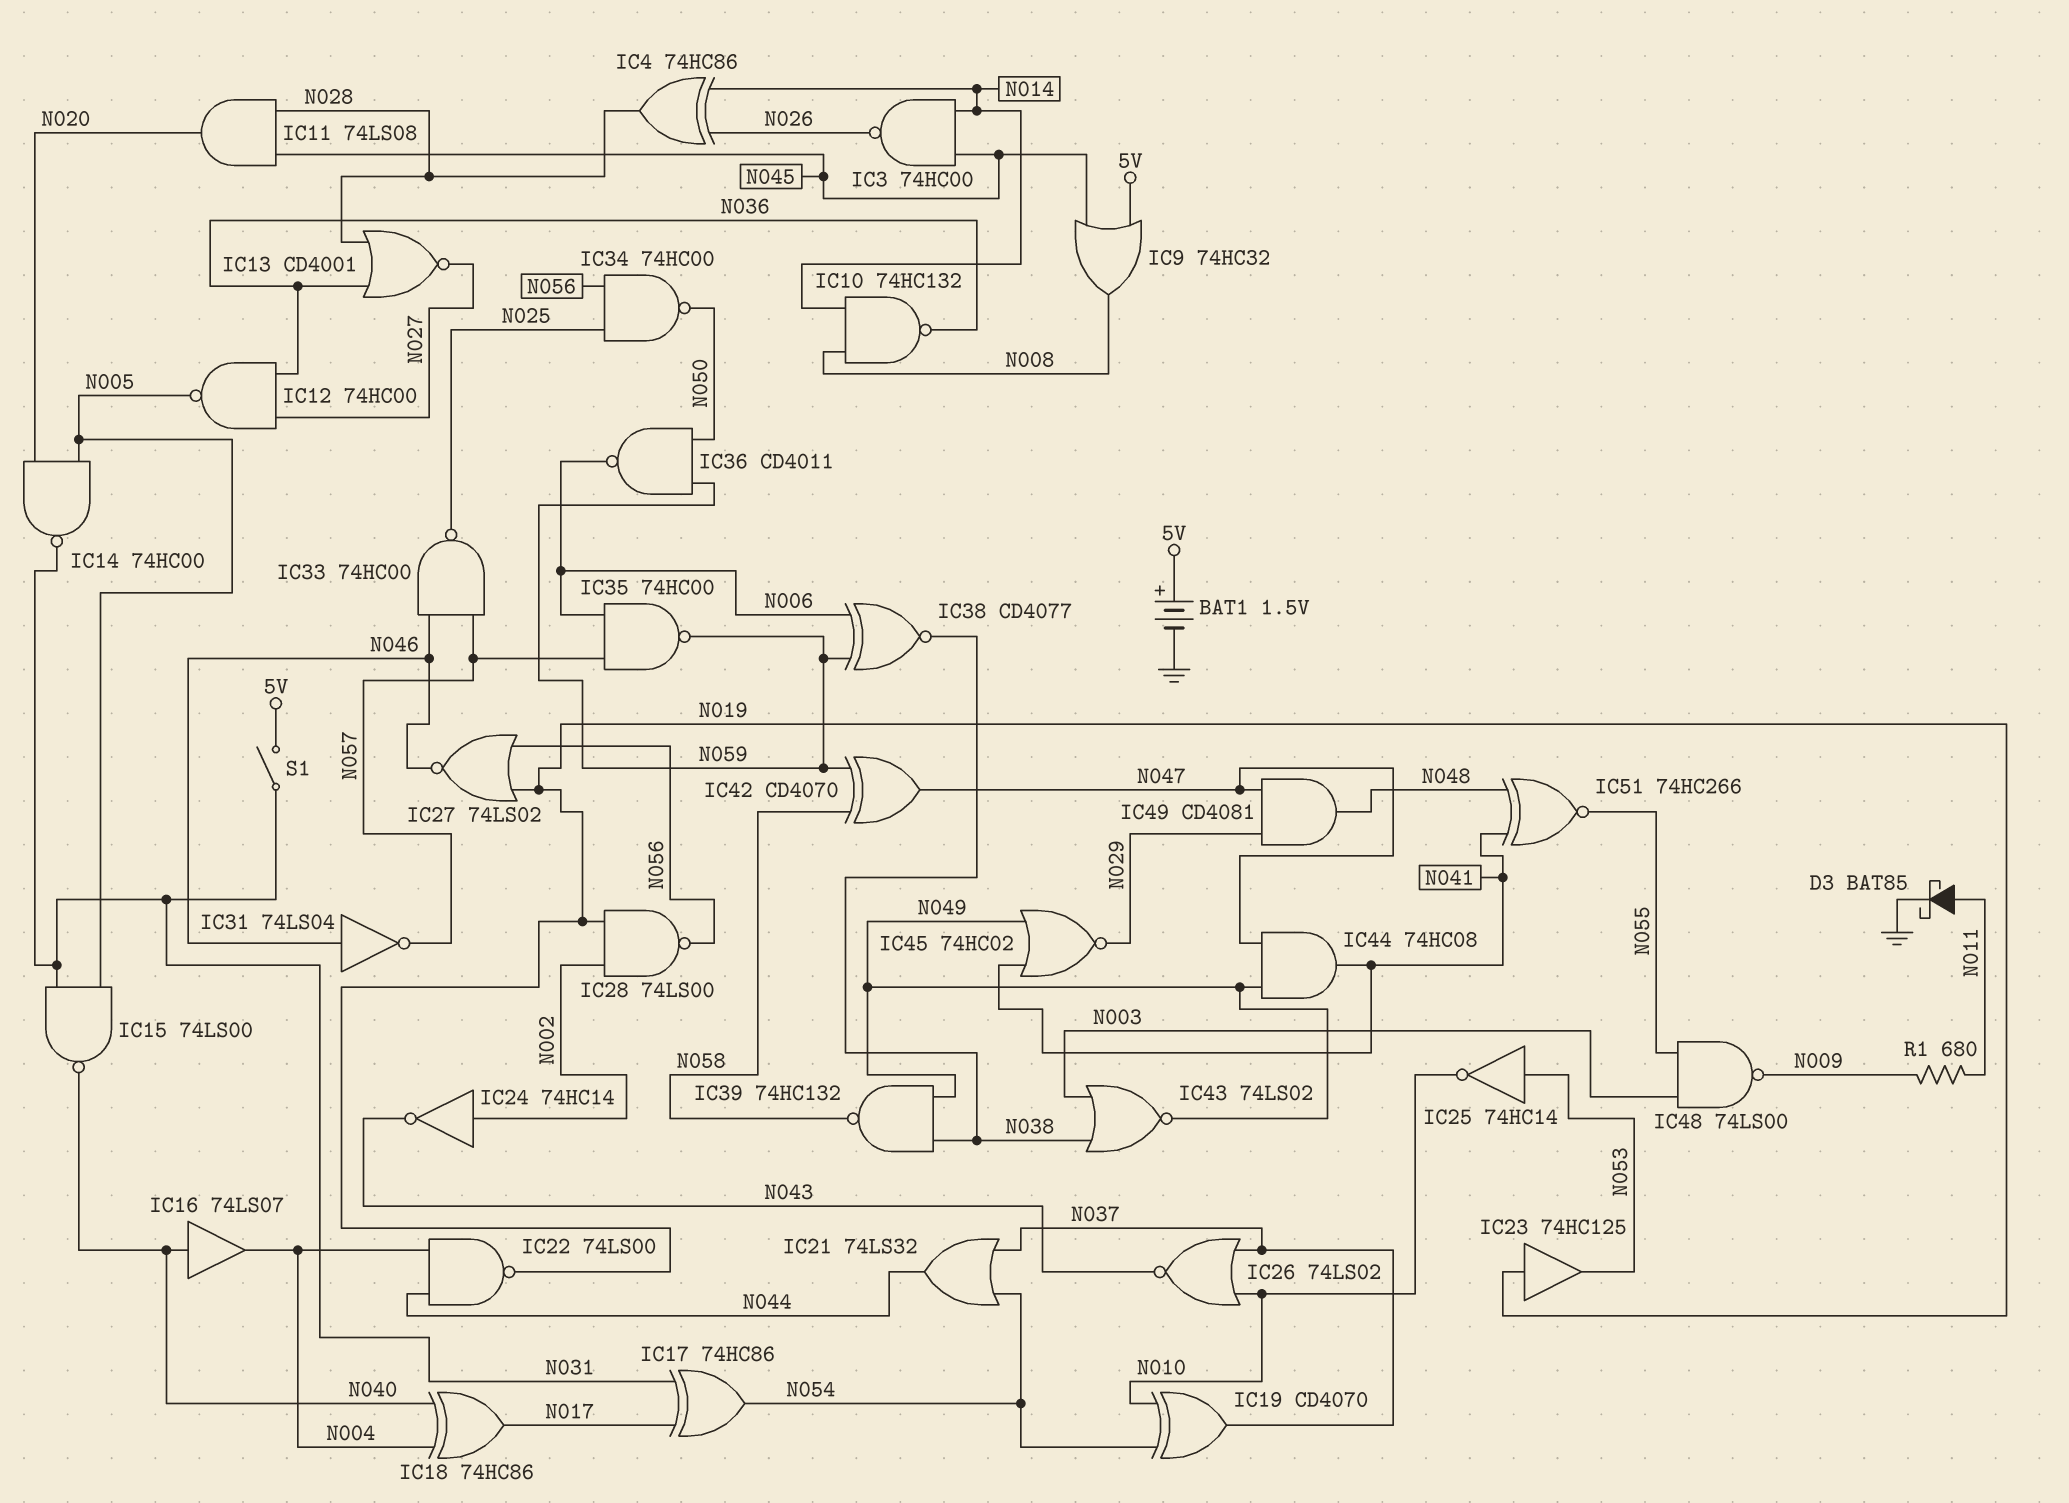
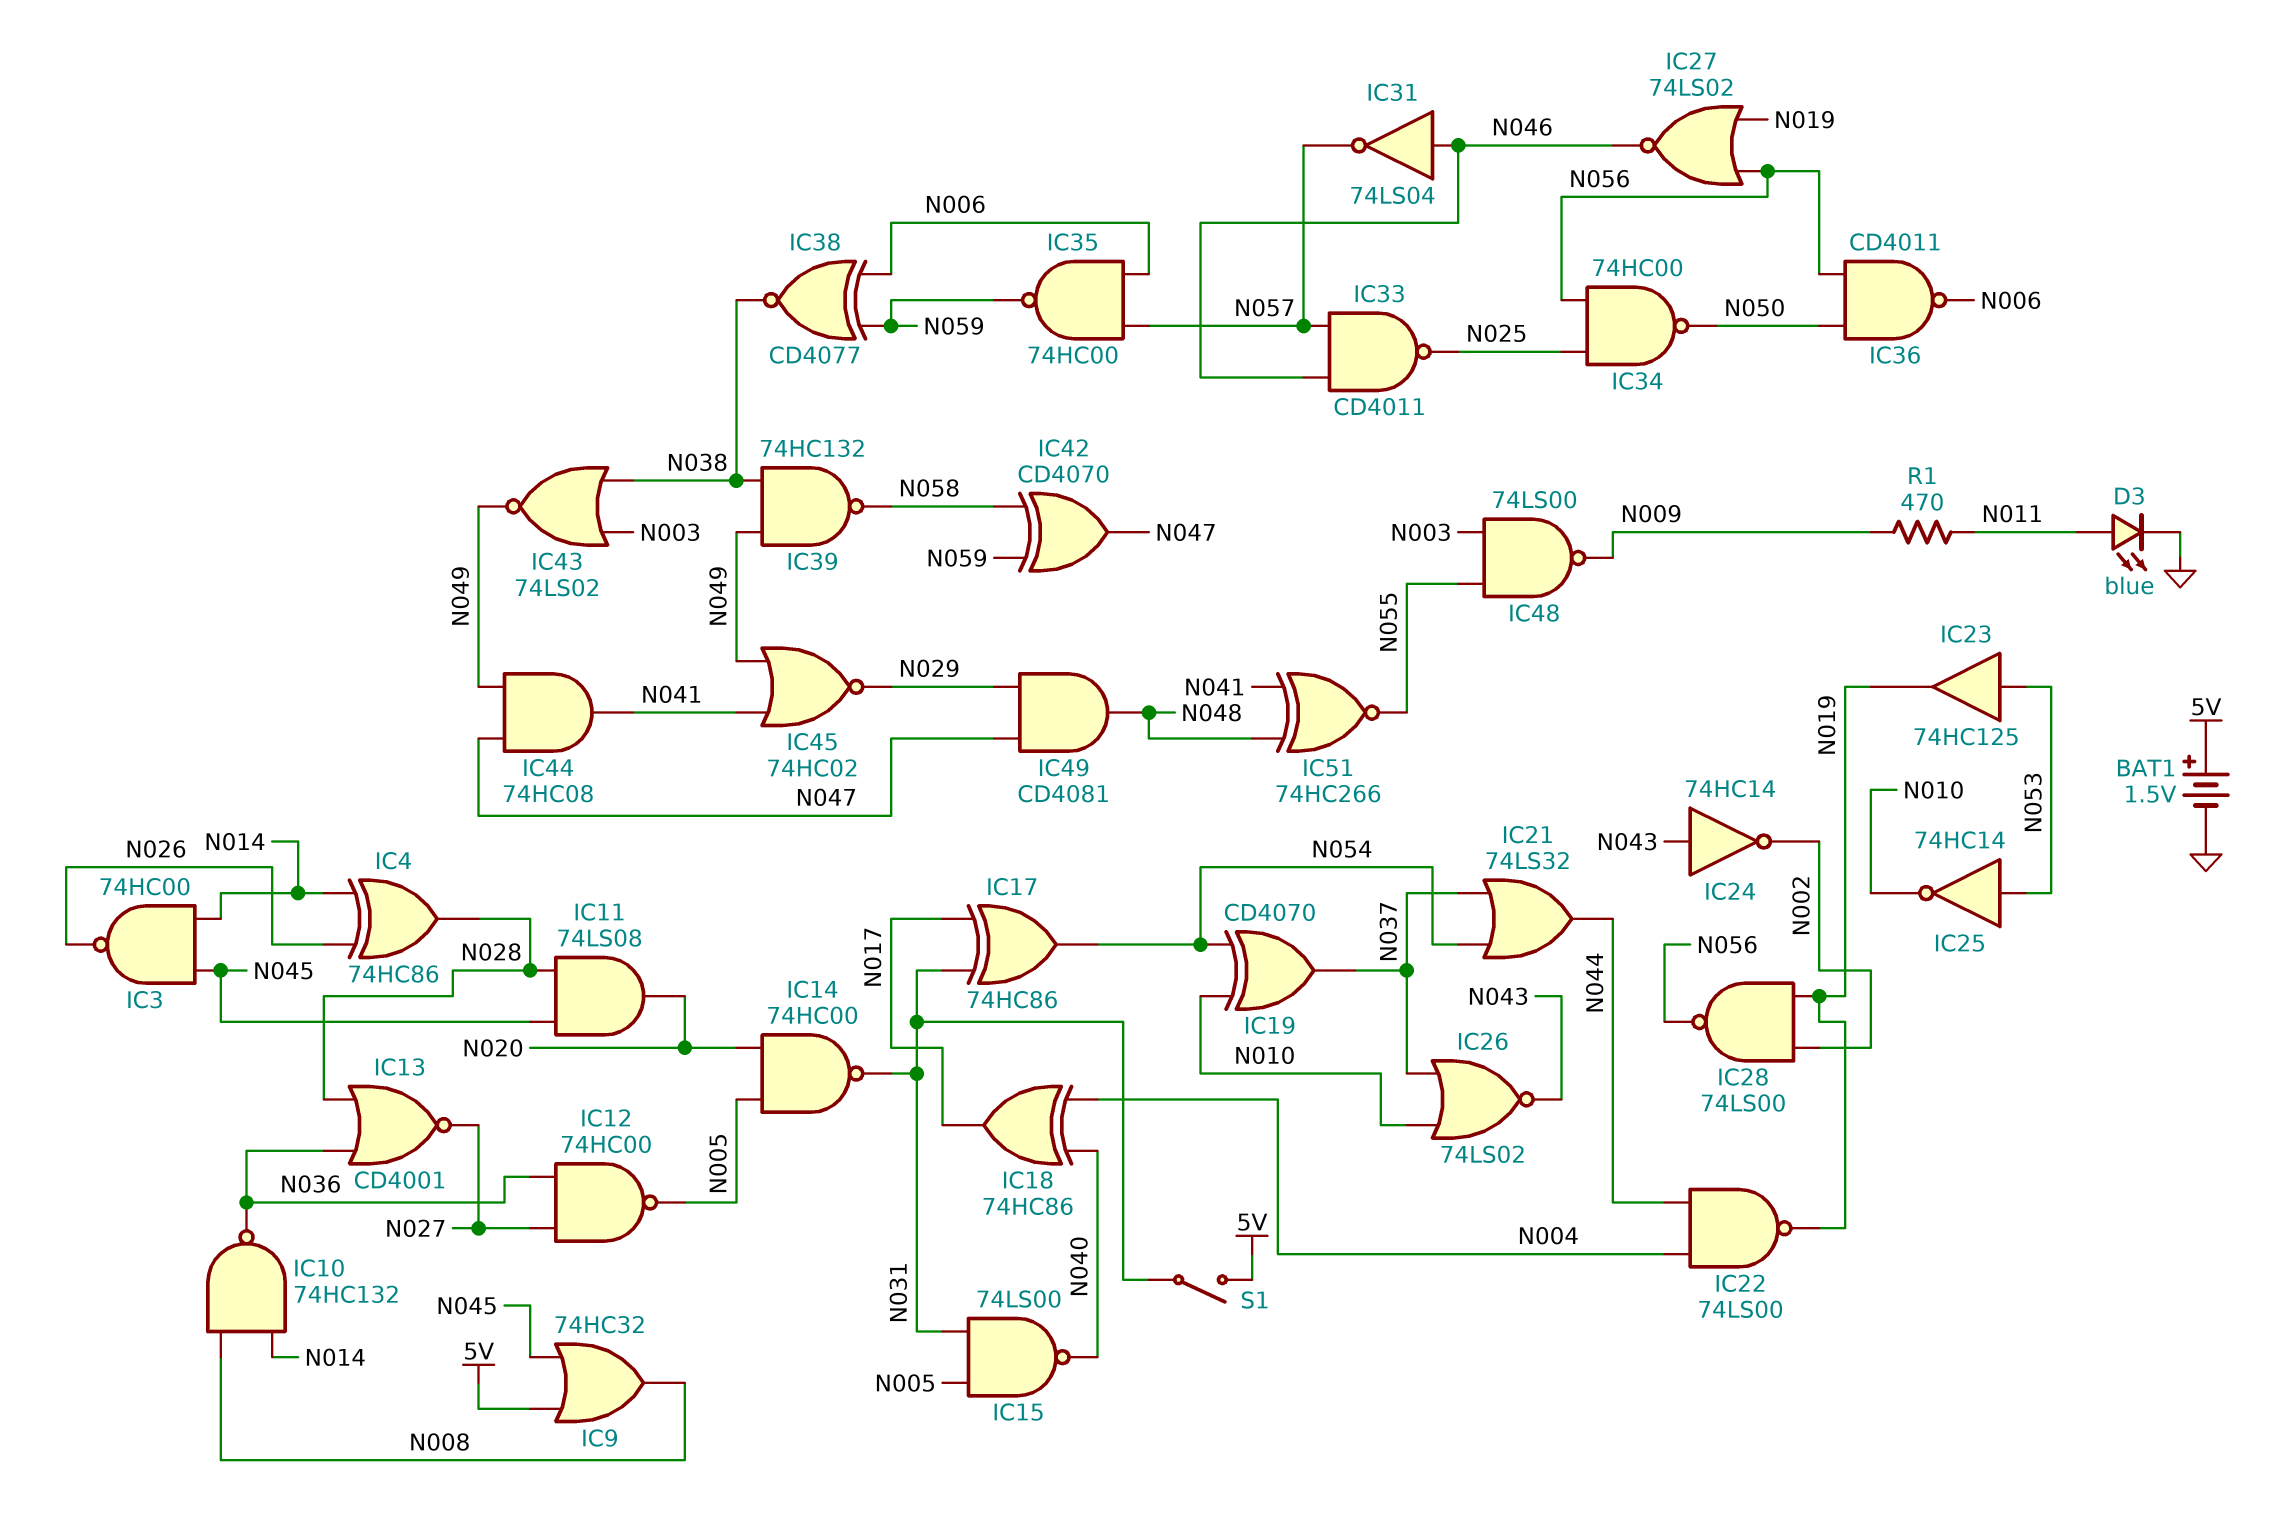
D3: schottky BAT85 (A N011, K GND) -> LED blue (A N011, K GND)
IC16: buffer 74LS07 (in N040, out N004) -> none
IC23: buffer 74HC125 (in N019, out N053) -> buffer 74HC125 (in N053, out N019)
IC24: NOT 74HC14 (in N002, out N043) -> NOT 74HC14 (in N043, out N002)
IC33: NAND 74HC00 (in N046, in N057, out N025) -> NAND CD4011 (in N046, in N057, out N025)
IC36: NAND CD4011 (in N050, in N059, out N006) -> NAND CD4011 (in N050, in N056, out N006)
R1: 680 (N009, N011) -> 470 (N009, N011)

